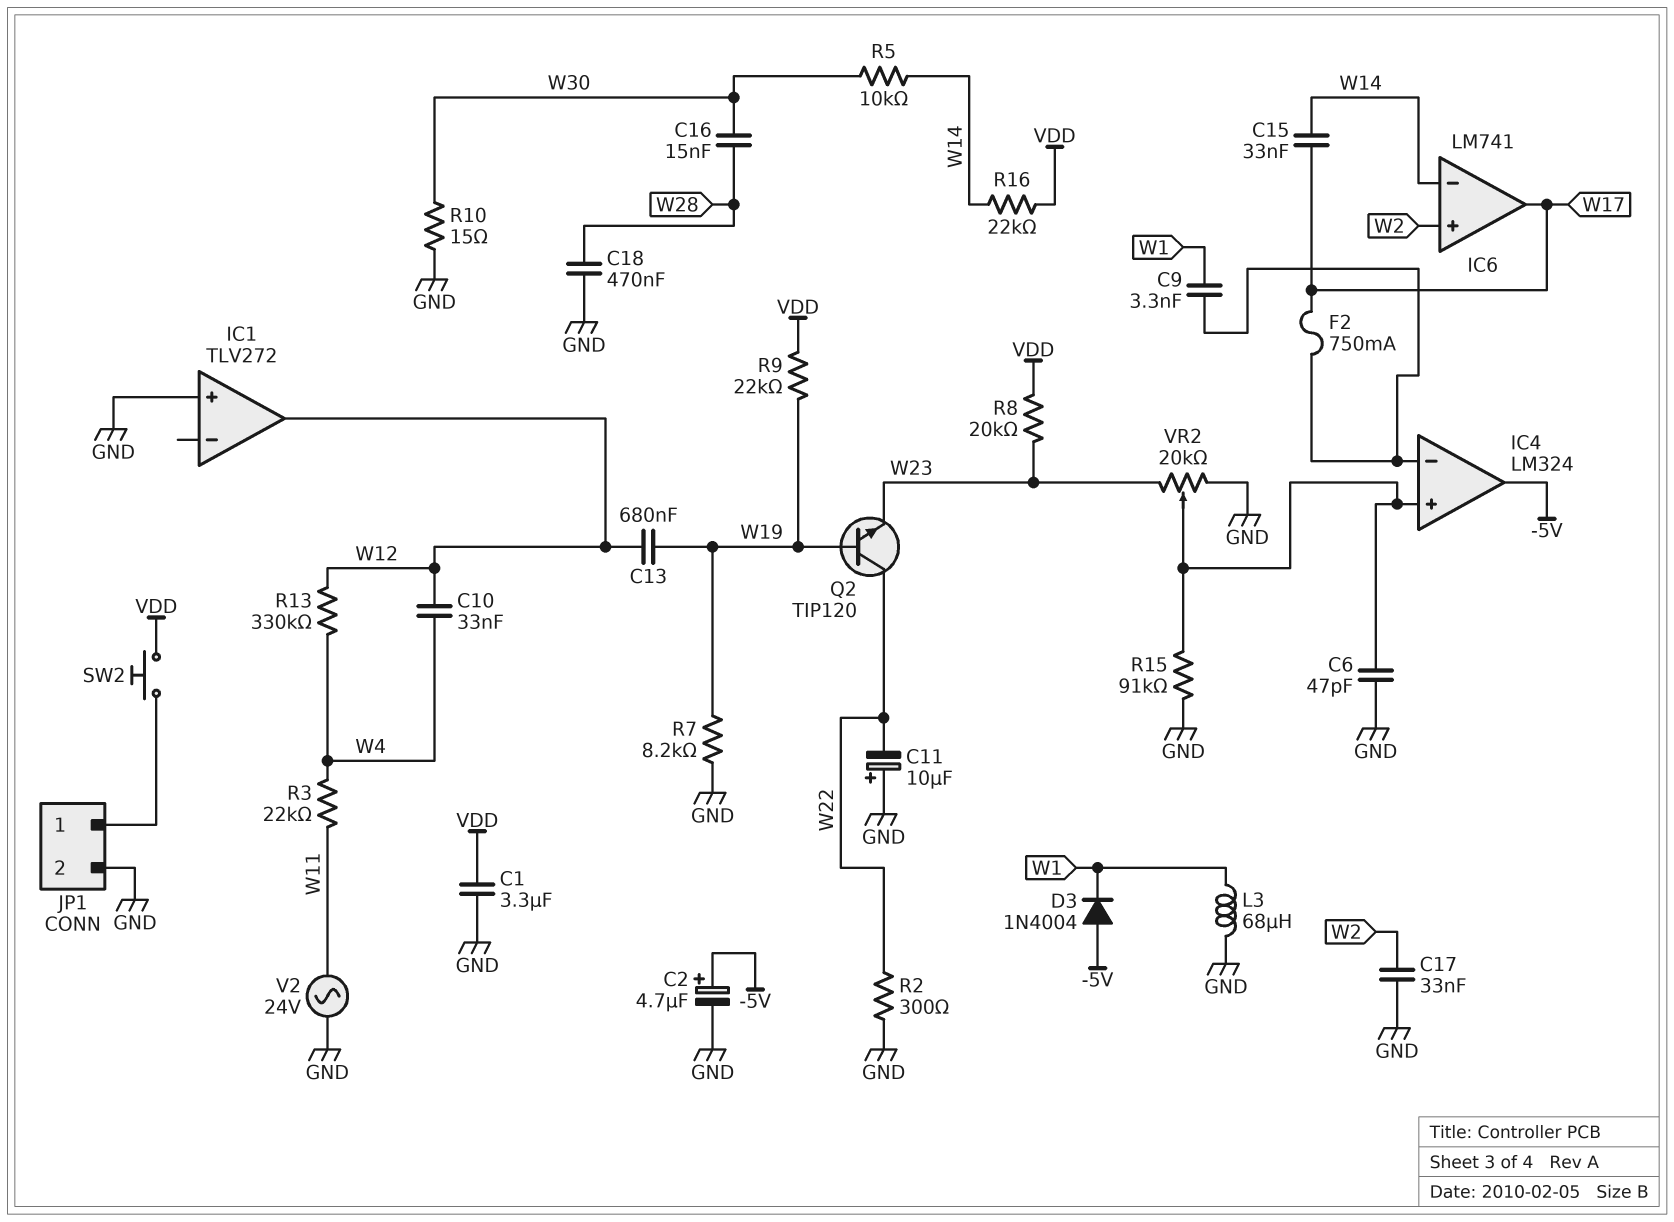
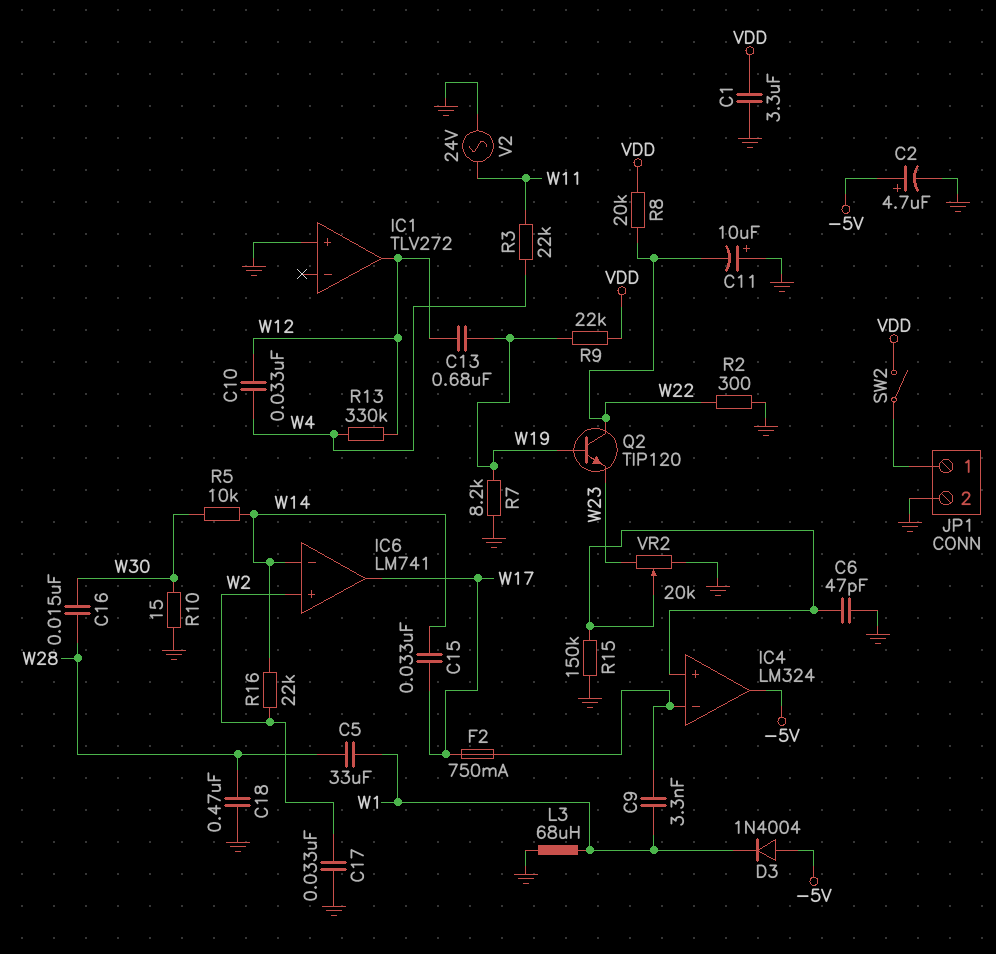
C5: none -> 33uF (W1, W28)
R8: 20k (VDD, W23) -> 20k (VDD, W22)
R15: 91k (GND, IC4/in+) -> 150k (GND, IC4/in+)
R16: 22k (VDD, W14) -> 22k (W2, W14)
SW2: button (JP1/1, VDD) -> switch (JP1/1, VDD)

